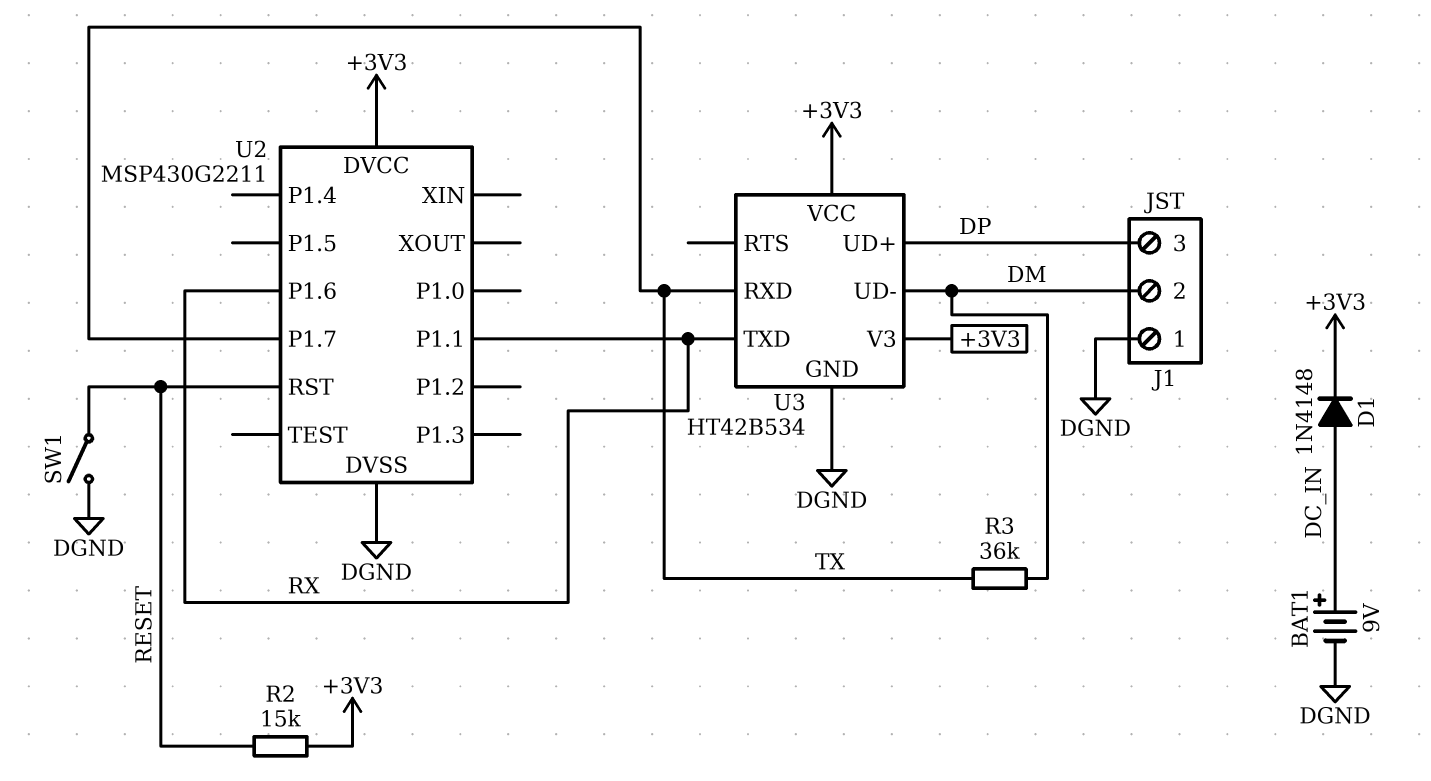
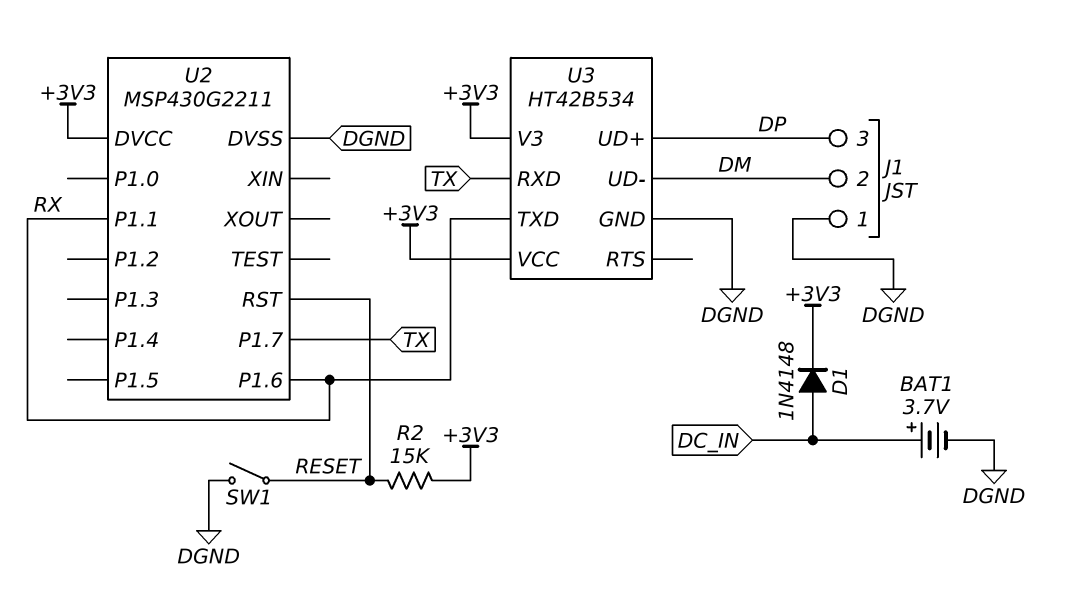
BAT1: 9V (plus DC_IN, minus DGND) -> 3.7V (plus DC_IN, minus DGND)
R3: 36k (DM, TX) -> none

